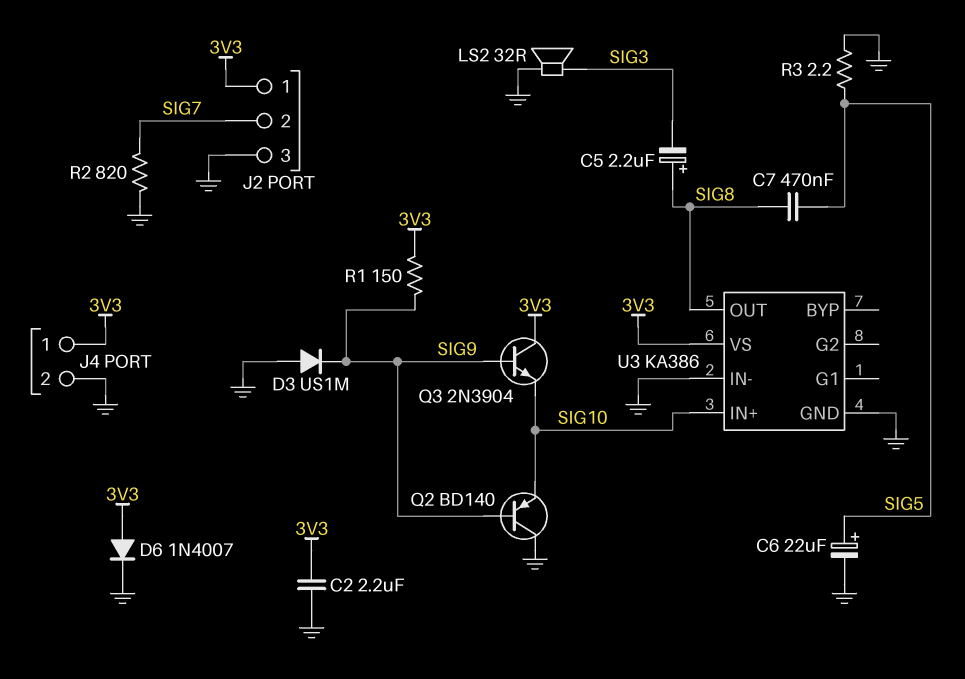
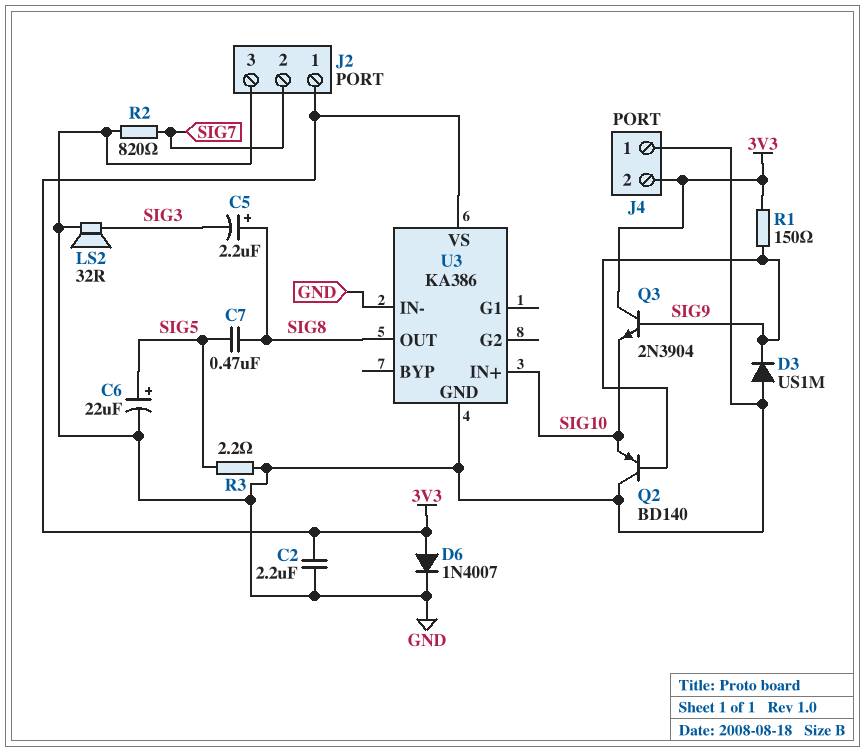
J4 pin 1: 3V3 -> GND
J4 pin 2: GND -> 3V3

